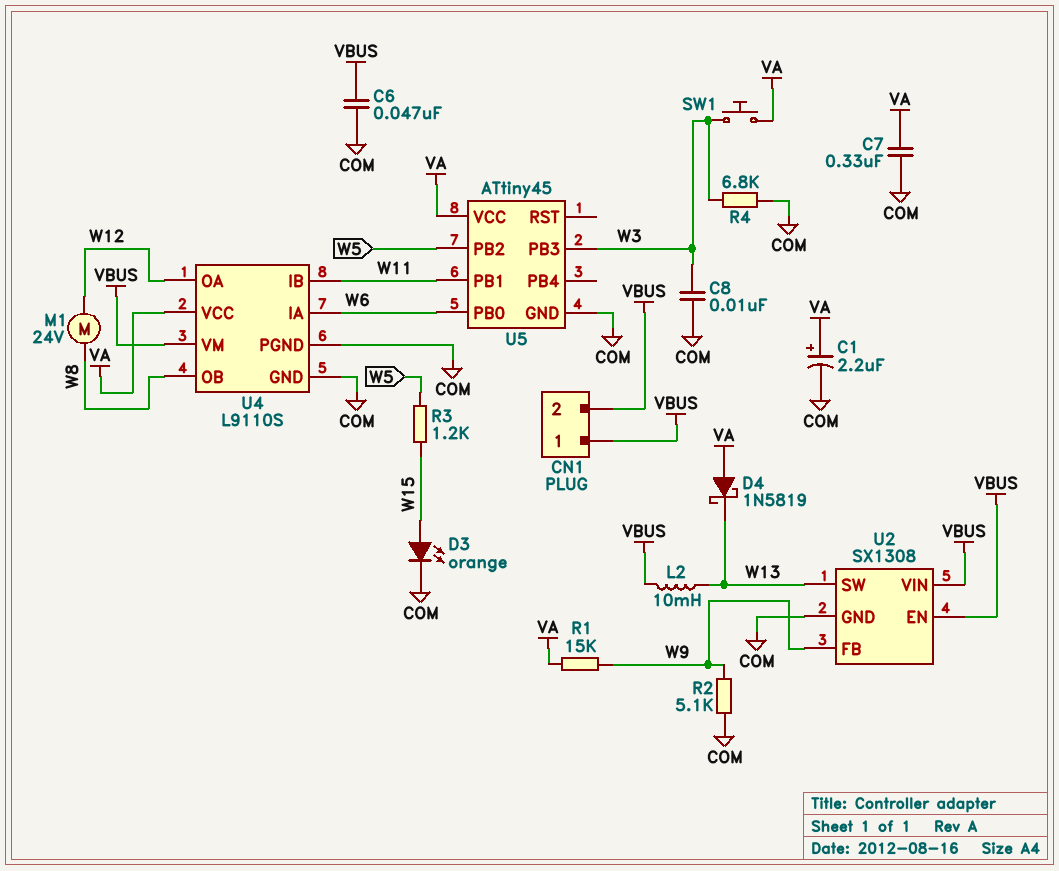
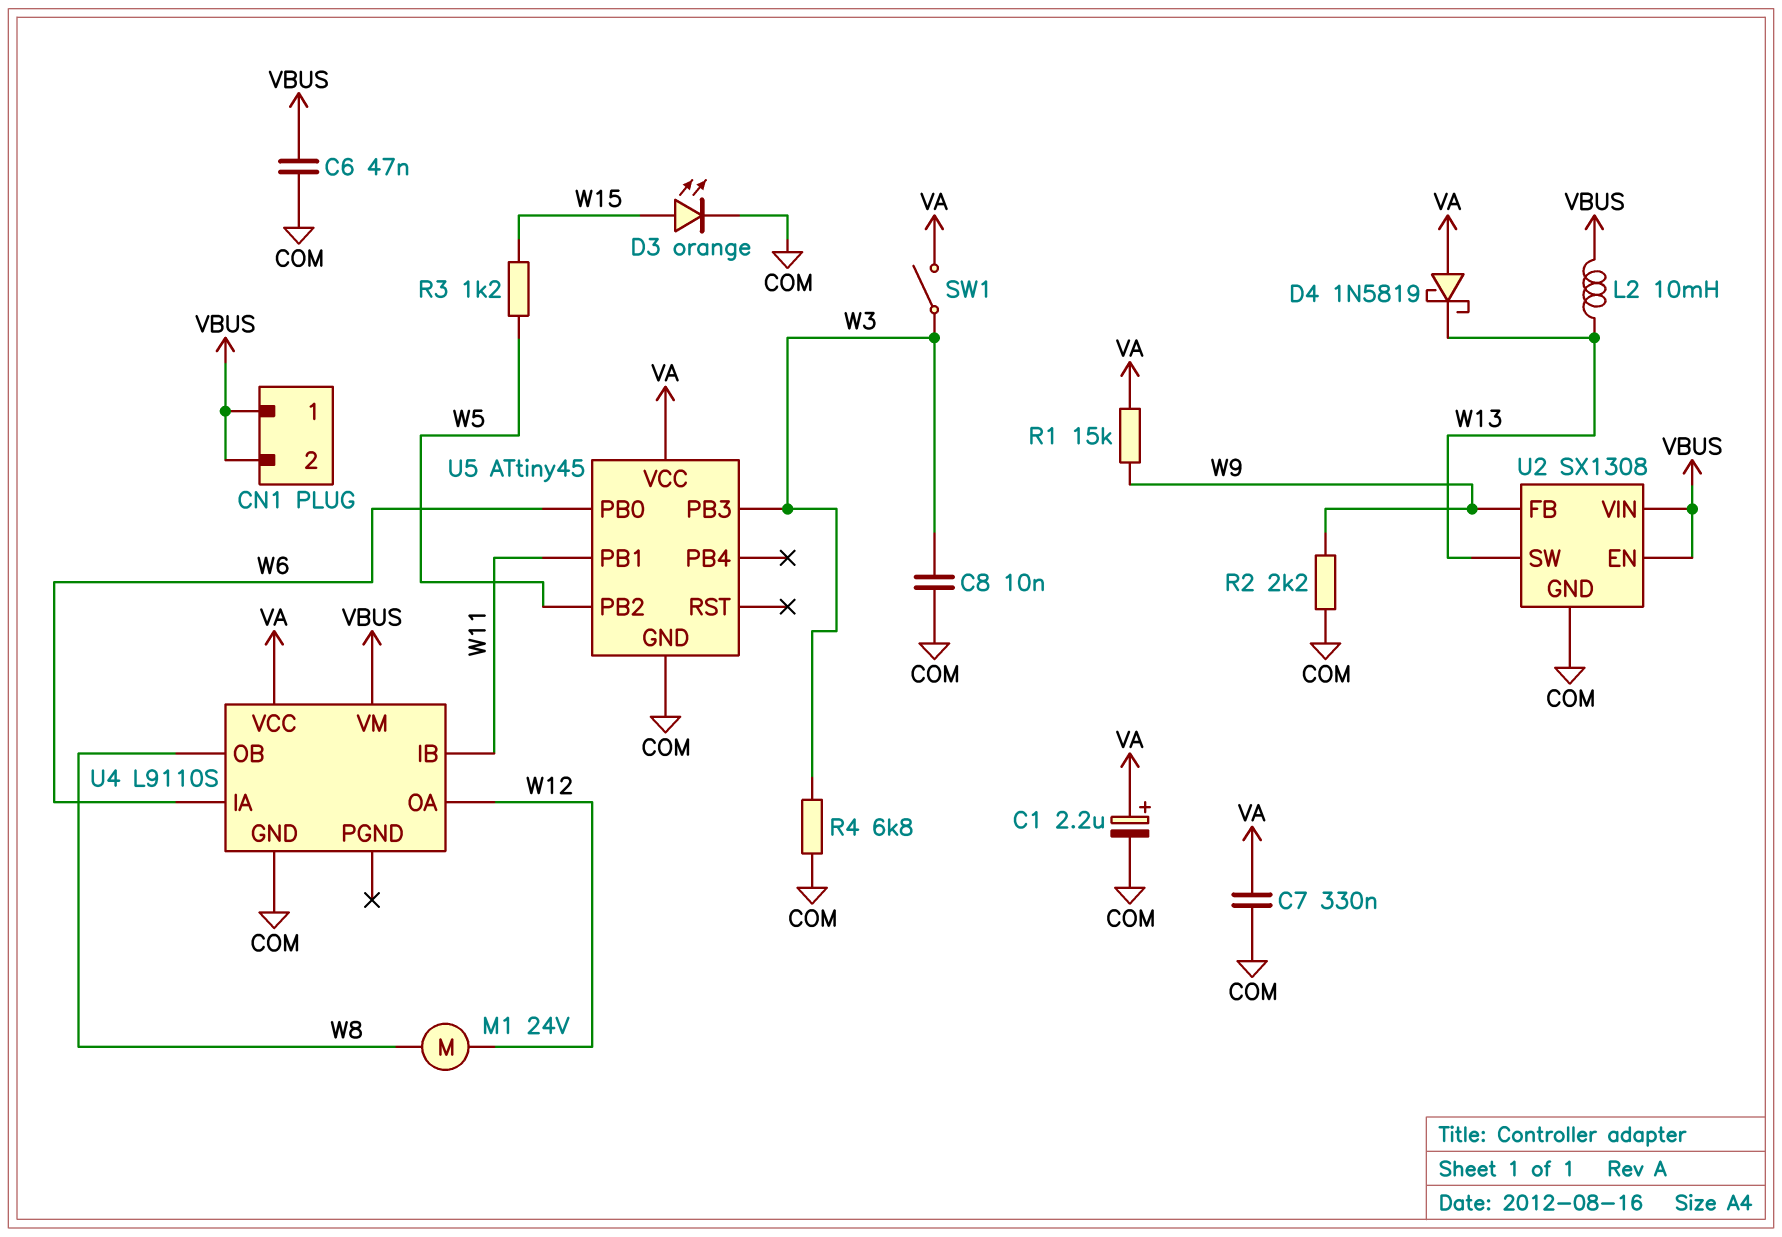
R2: 5.1k (COM, W9) -> 2.2k (COM, W9)
SW1: button (VA, W3) -> switch (VA, W3)
U4 pin PGND: COM -> none

